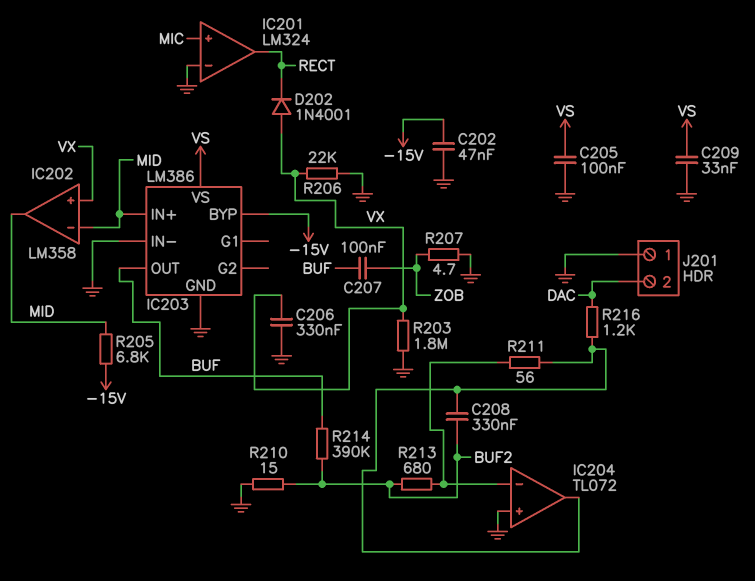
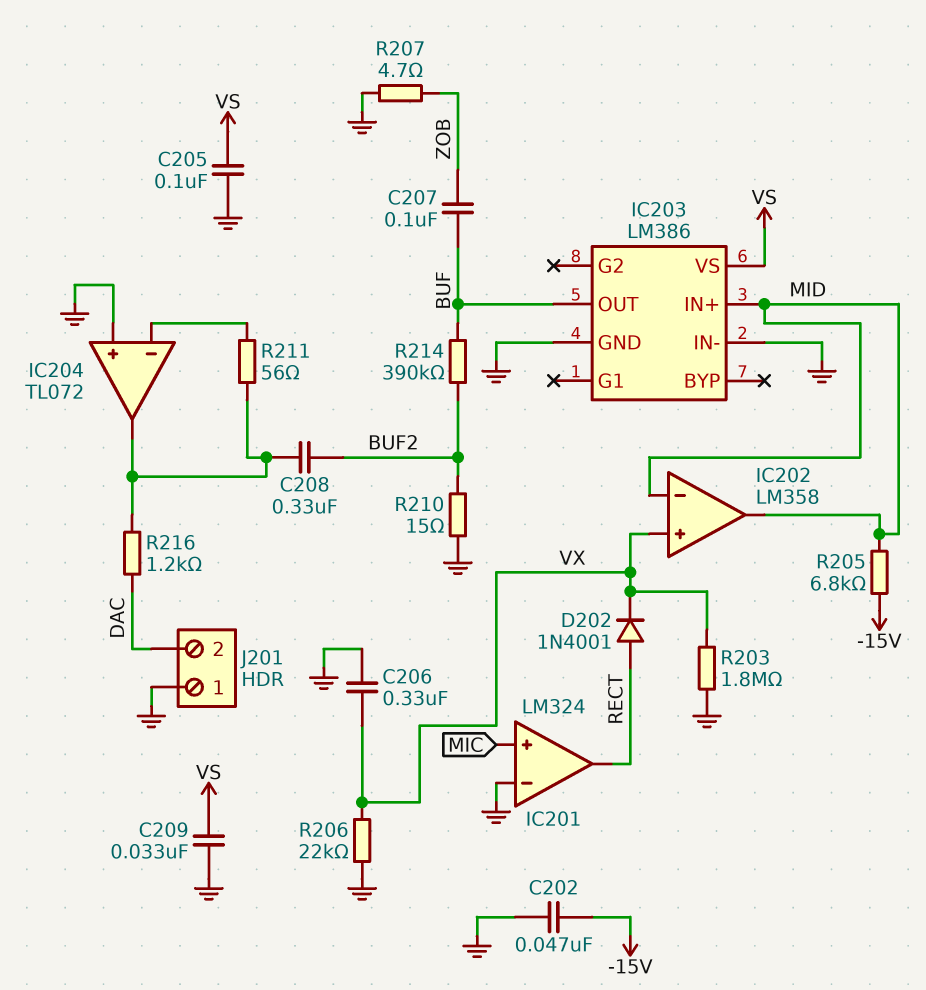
D202: diode 1N4001 (A VX, K RECT) -> diode 1N4001 (A RECT, K VX)
IC203 pin BYP: -15V -> none
R213: 680 (BUF2, IC204/in-) -> none

